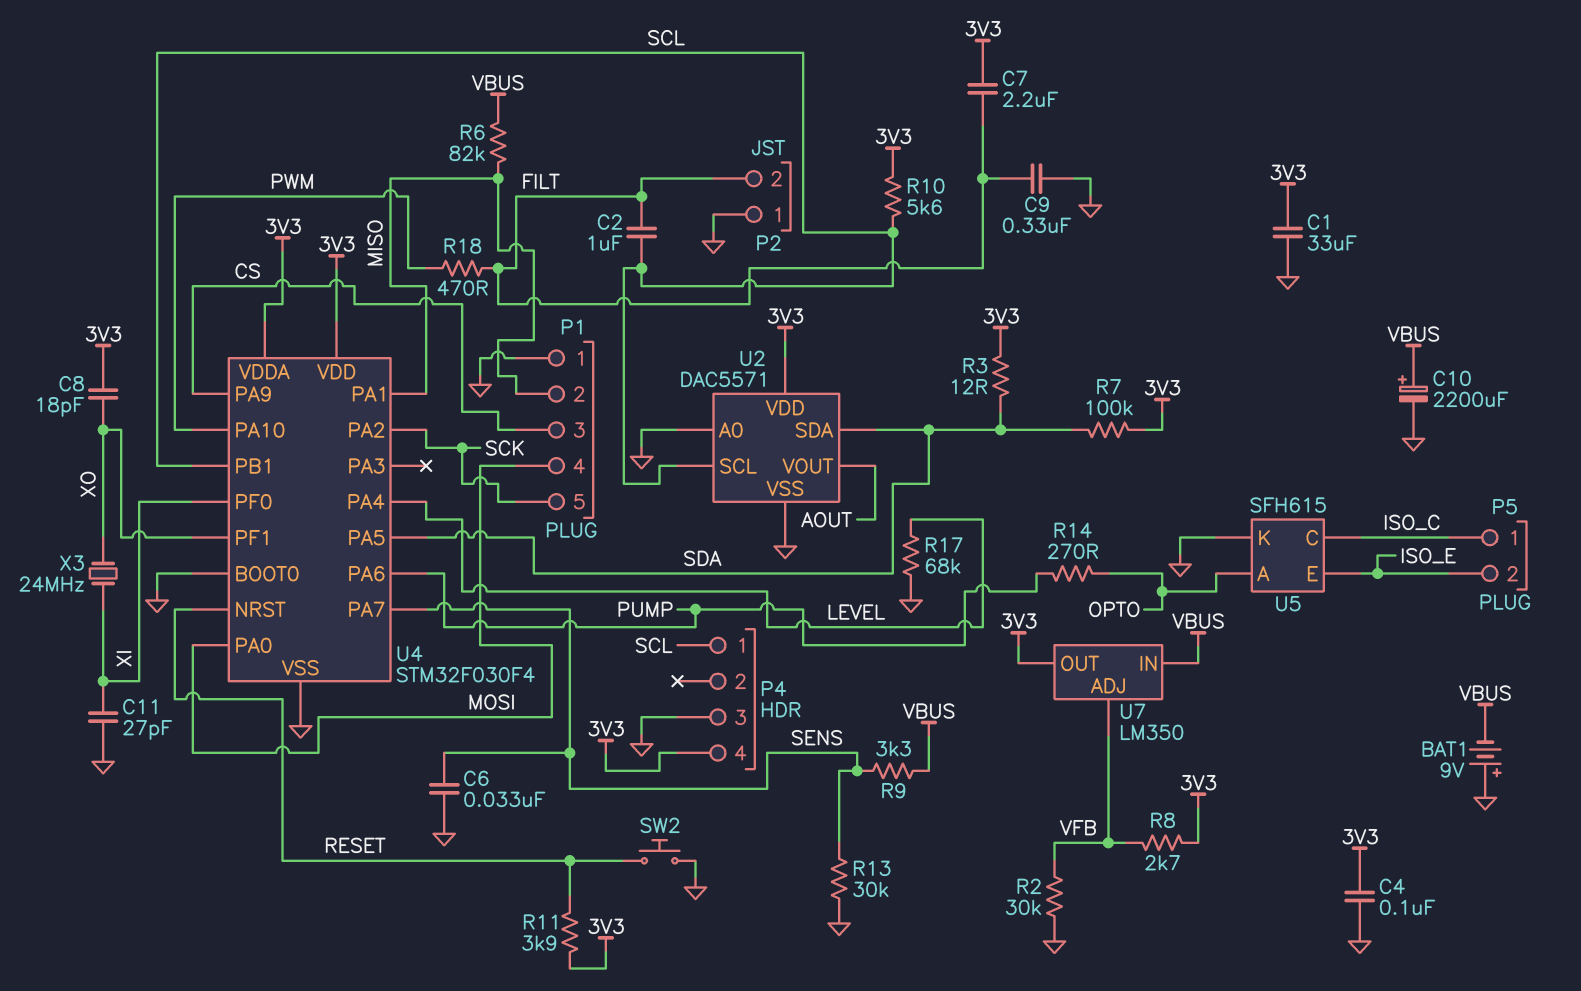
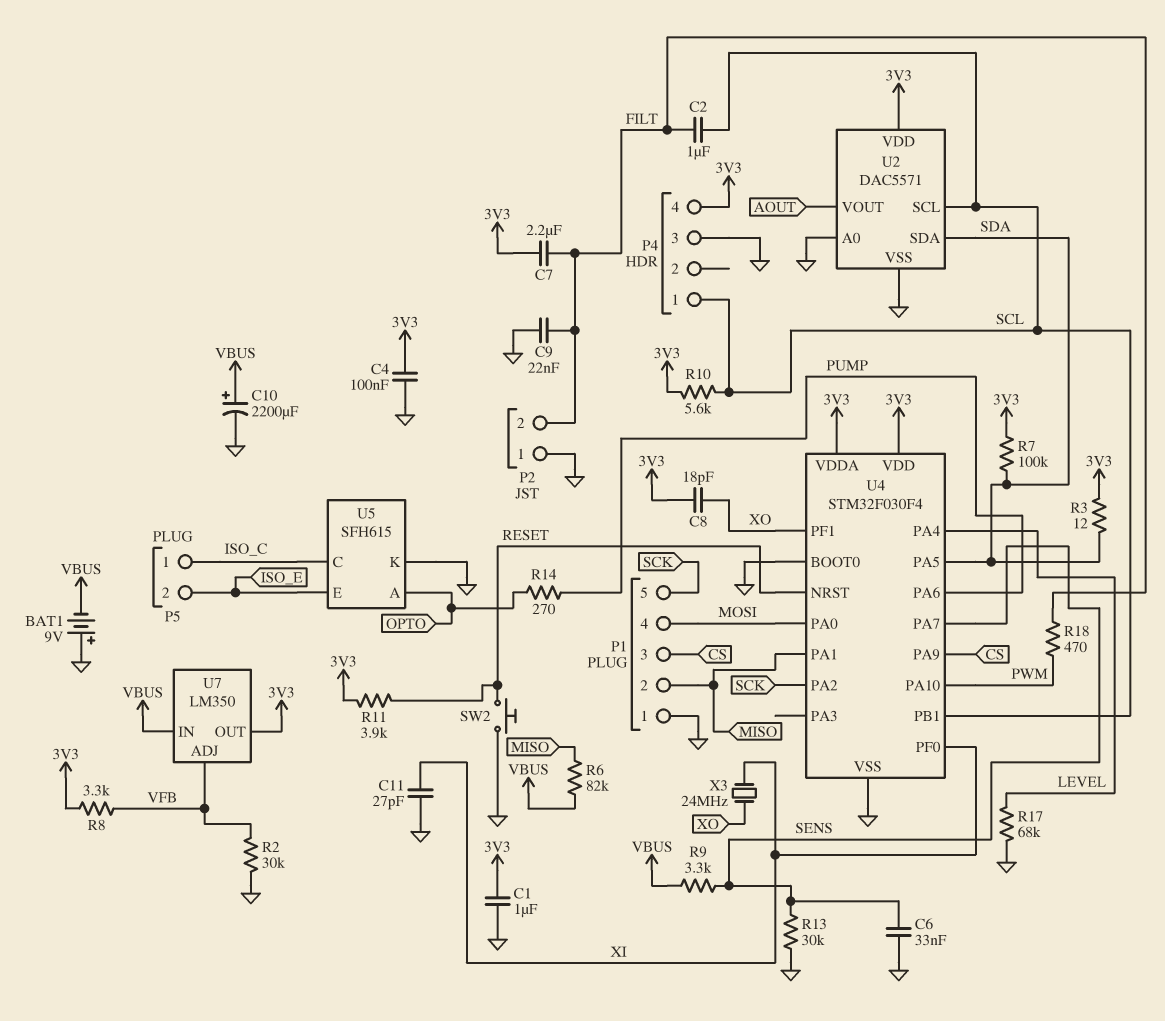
C1: 33uF (3V3, GND) -> 1uF (3V3, GND)
C9: 330nF (FILT, GND) -> 22nF (FILT, GND)
R8: 2.7k (3V3, VFB) -> 3.3k (3V3, VFB)

